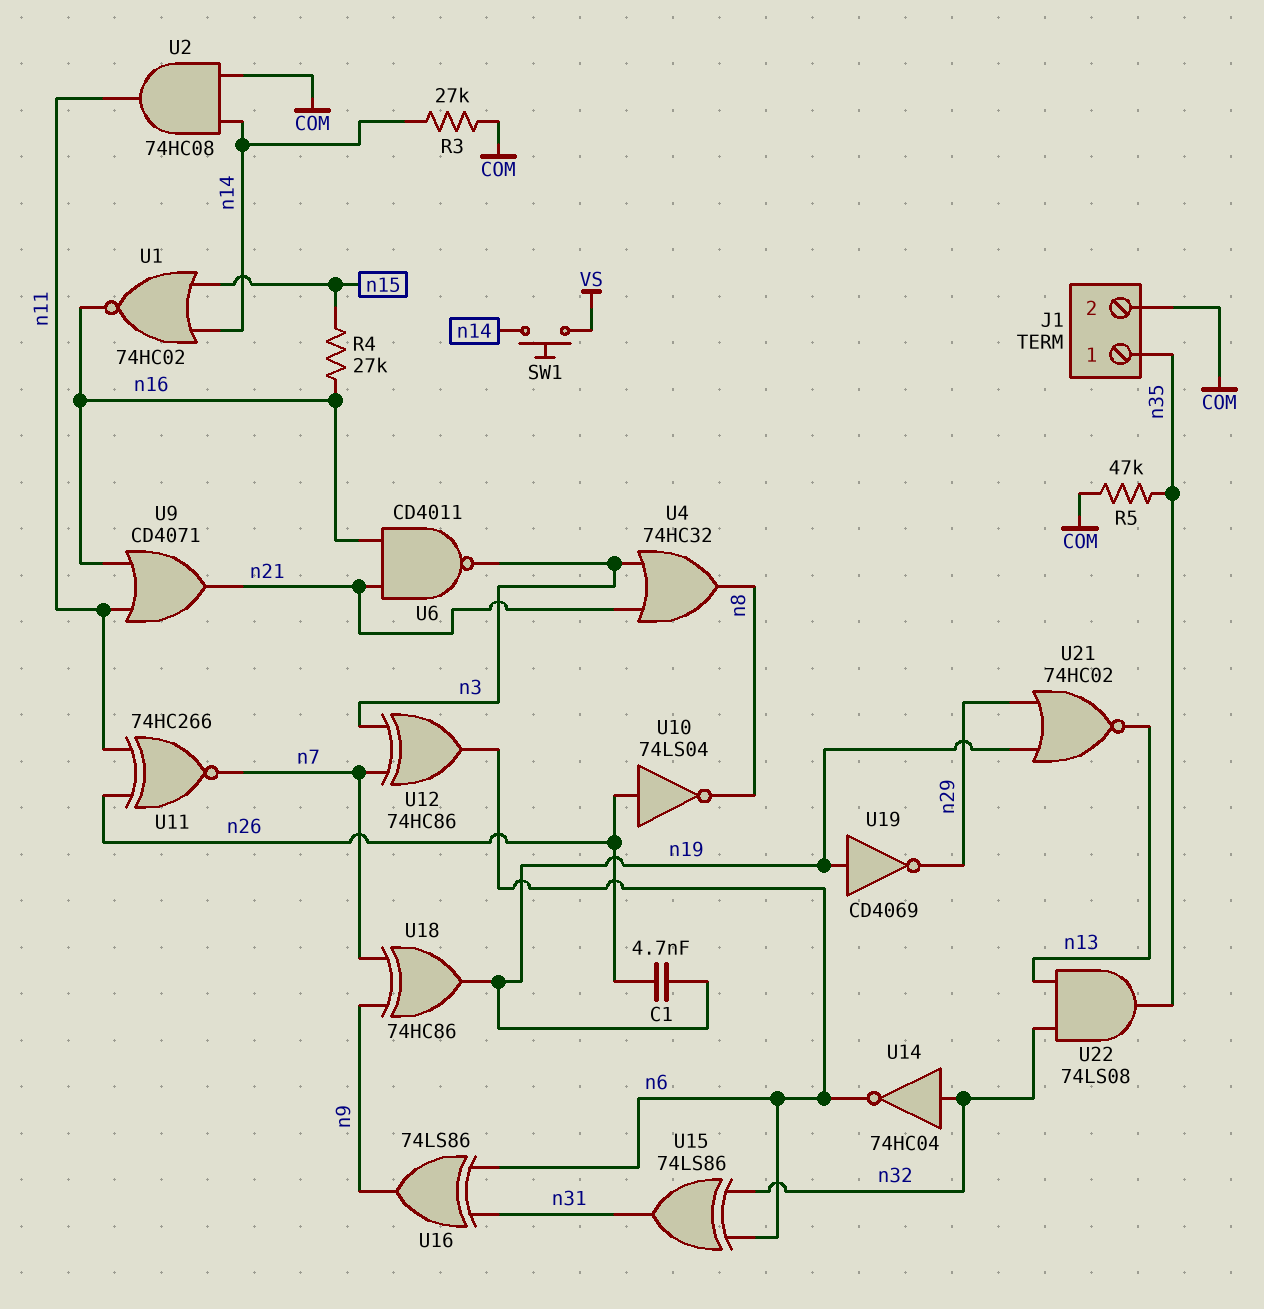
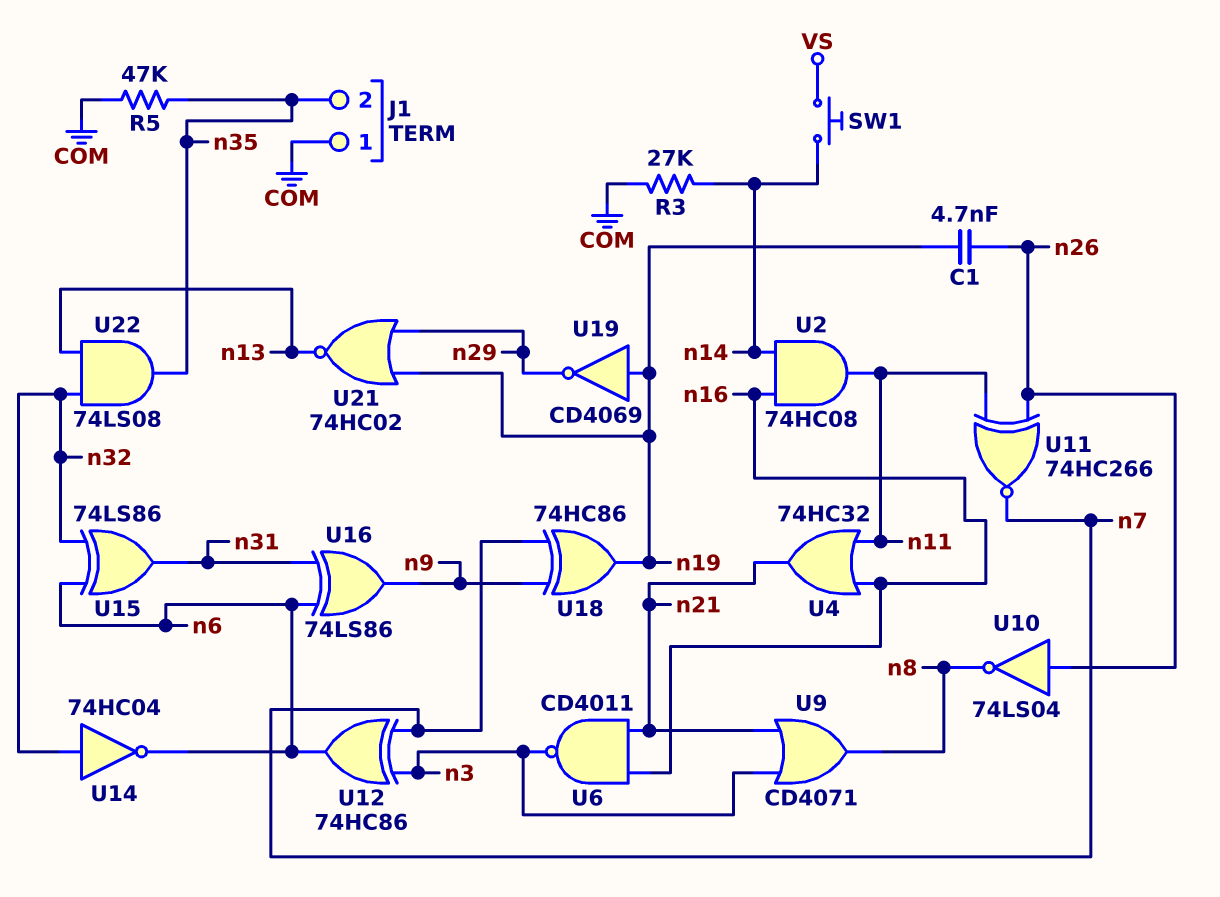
J1 pin 1: n35 -> COM
J1 pin 2: COM -> n35
R4: 27k (n15, n16) -> none
U1: NOR 74HC02 (in n14, in n15, out n16) -> none
U2: AND 74HC08 (in COM, in n14, out n11) -> AND 74HC08 (in n14, in n16, out n11)
U4: OR 74HC32 (in n3, in n21, out n8) -> OR 74HC32 (in n11, in n16, out n21)
U9: OR CD4071 (in n11, in n16, out n21) -> OR CD4071 (in n3, in n21, out n8)

